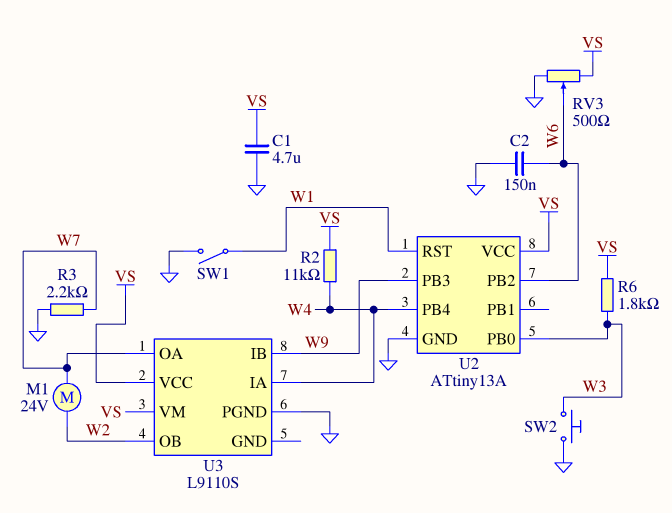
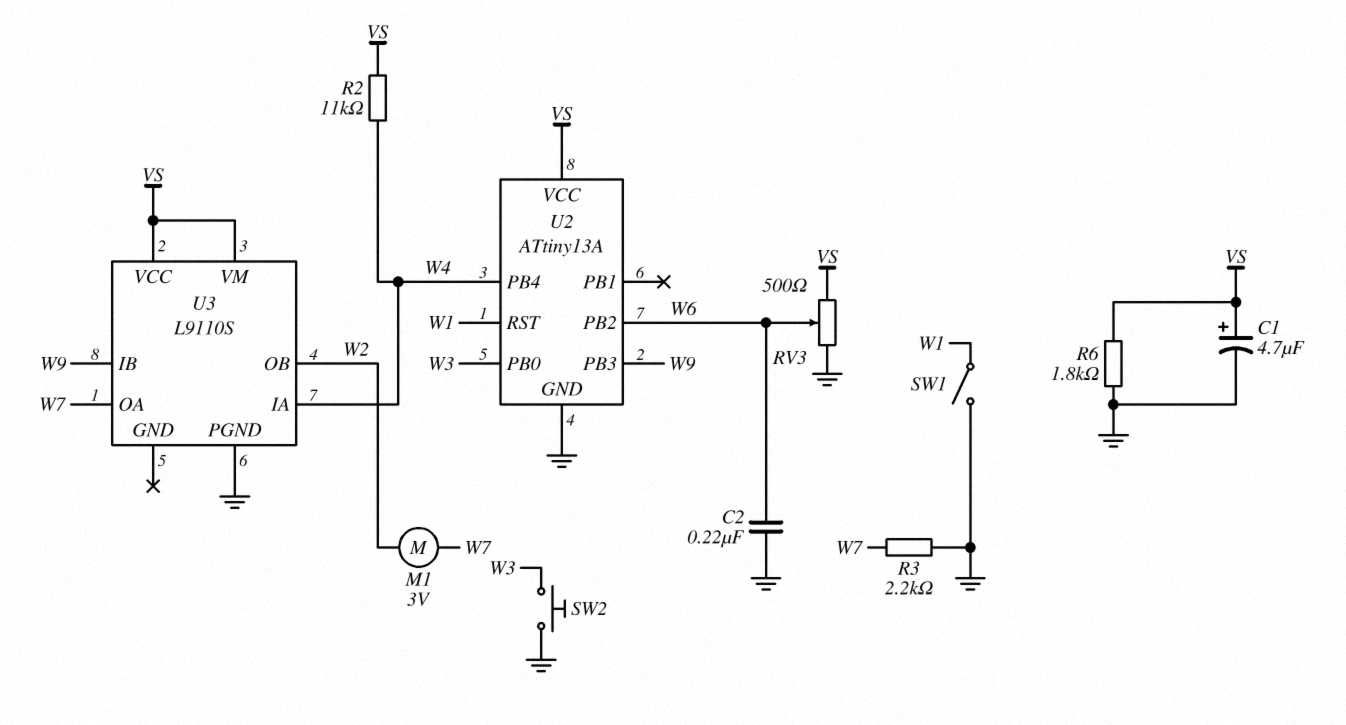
C1: 4.7uF (GND, VS) -> 4.7uF (plus VS, minus GND)
C2: 150nF (GND, W6) -> 220nF (GND, W6)
M1: motor 24V (W2, W7) -> motor 3V (W2, W7)
R6: 1.8k (VS, W3) -> 1.8k (GND, VS)

